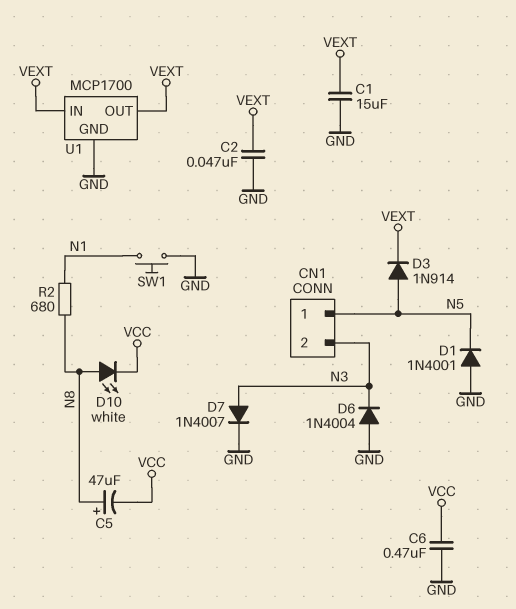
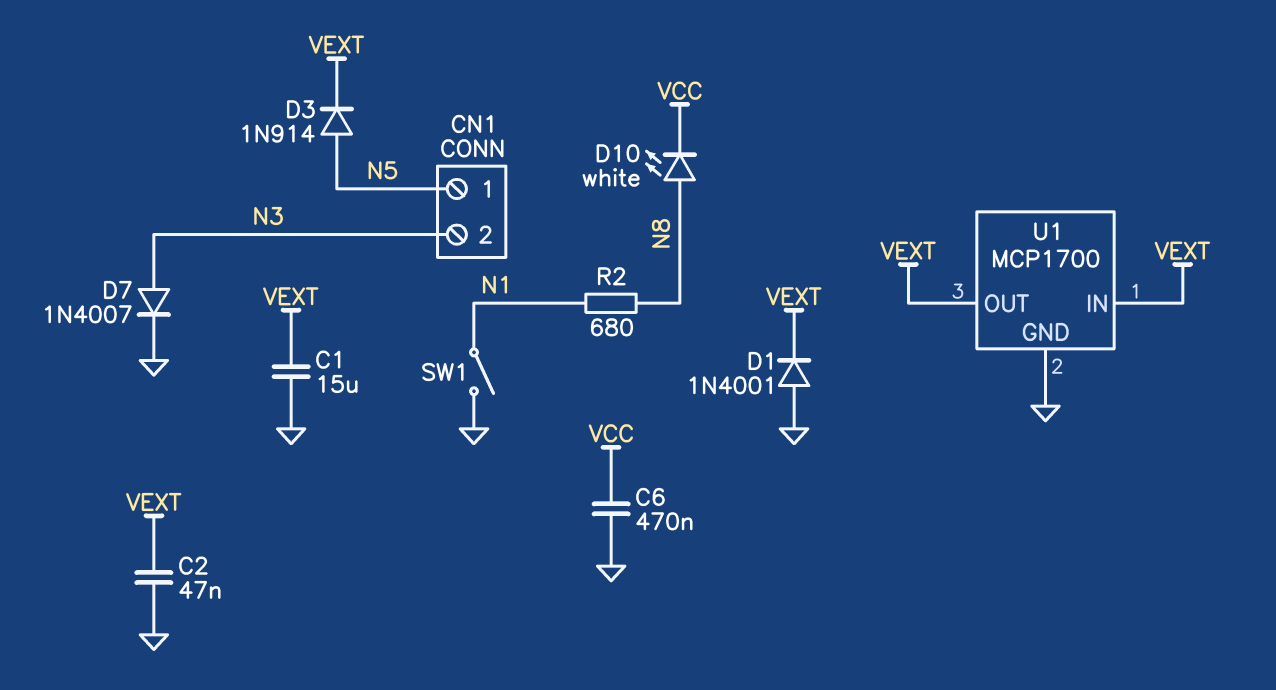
C5: 47uF (plus N8, minus VCC) -> none
D1: diode 1N4001 (A GND, K N5) -> diode 1N4001 (A GND, K VEXT)
D6: diode 1N4004 (A GND, K N3) -> none
SW1: button (GND, N1) -> switch (GND, N1)

